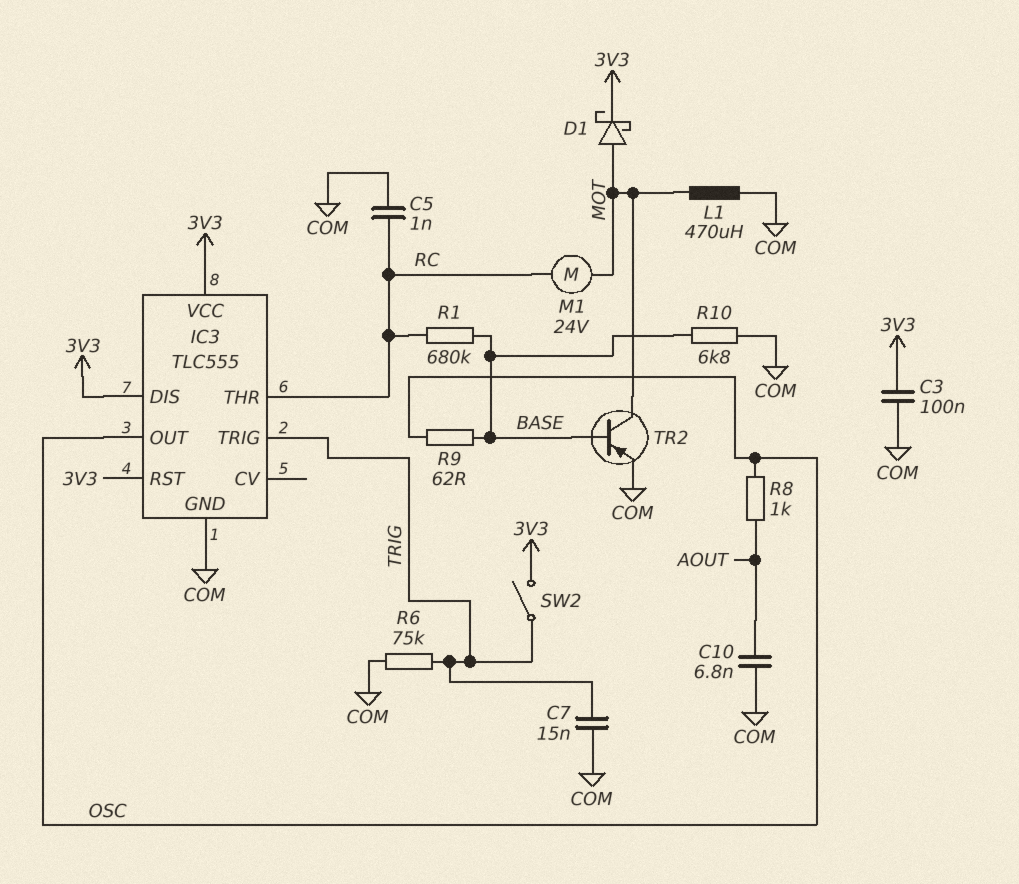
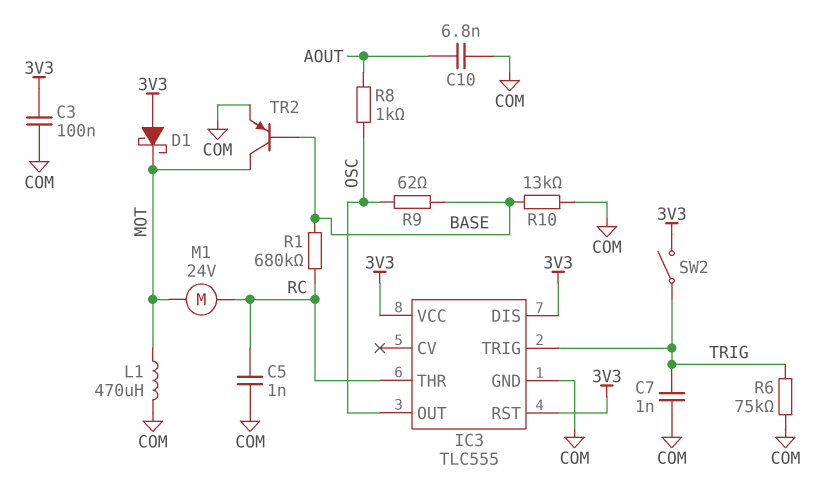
C7: 15nF (COM, TRIG) -> 1nF (COM, TRIG)
D1: schottky (A MOT, K 3V3) -> schottky (A 3V3, K MOT)
R10: 6.8k (BASE, COM) -> 13k (BASE, COM)

